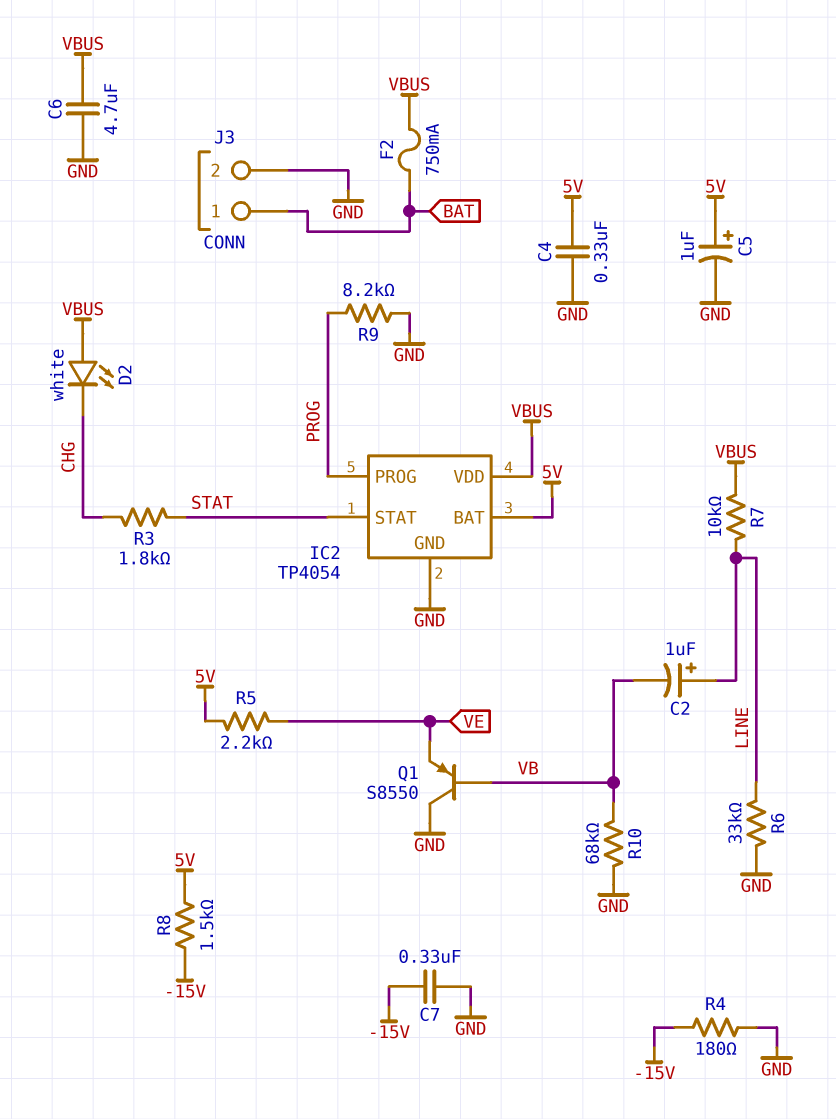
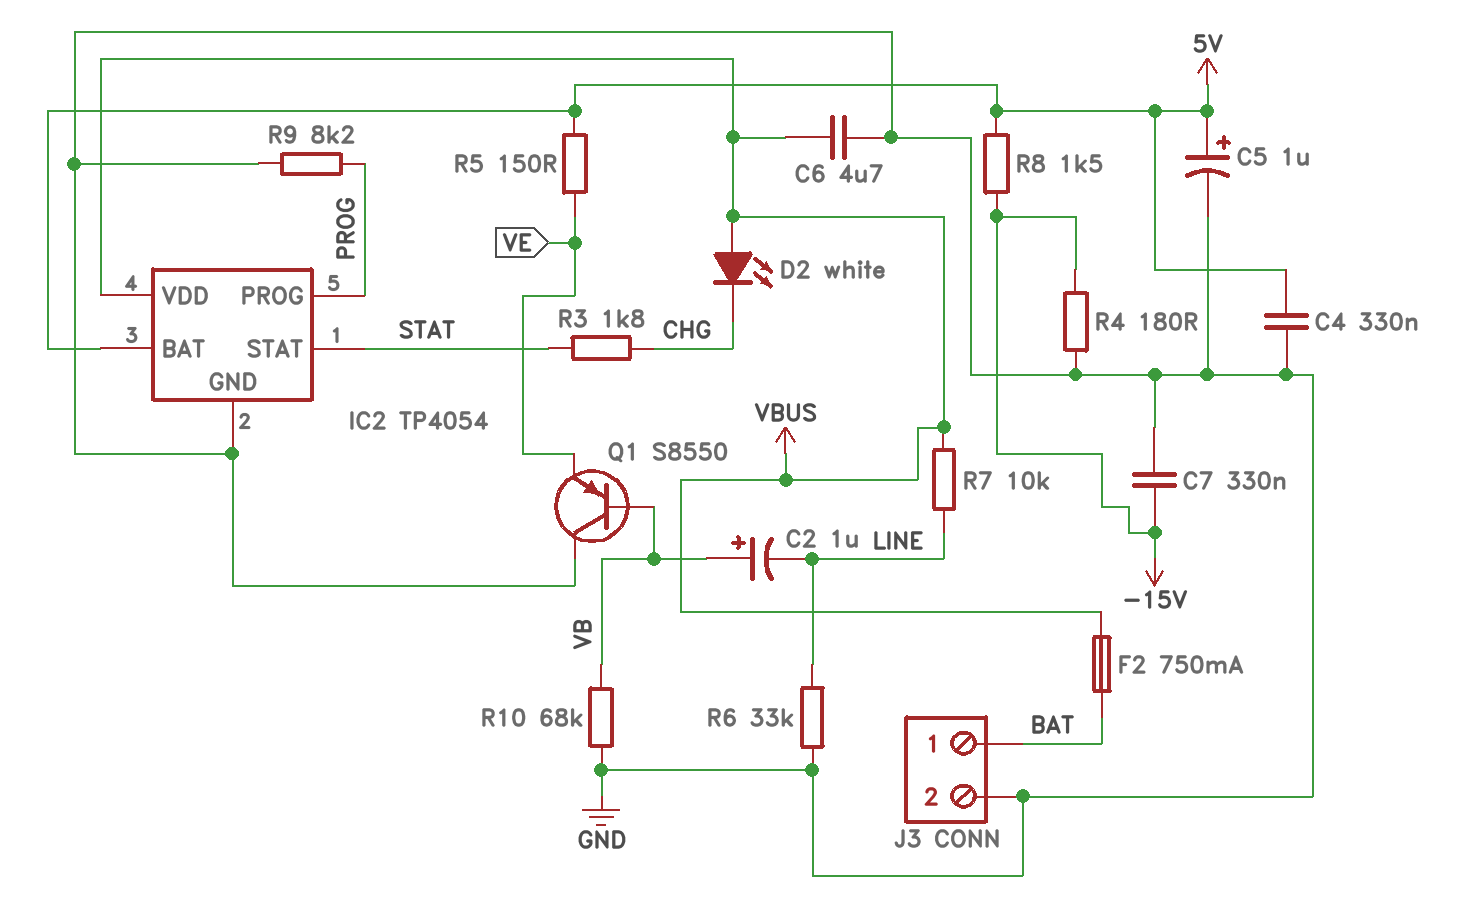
C2: 1uF (plus LINE, minus VB) -> 1uF (plus VB, minus LINE)
R5: 2.2k (5V, VE) -> 150 (5V, VE)

